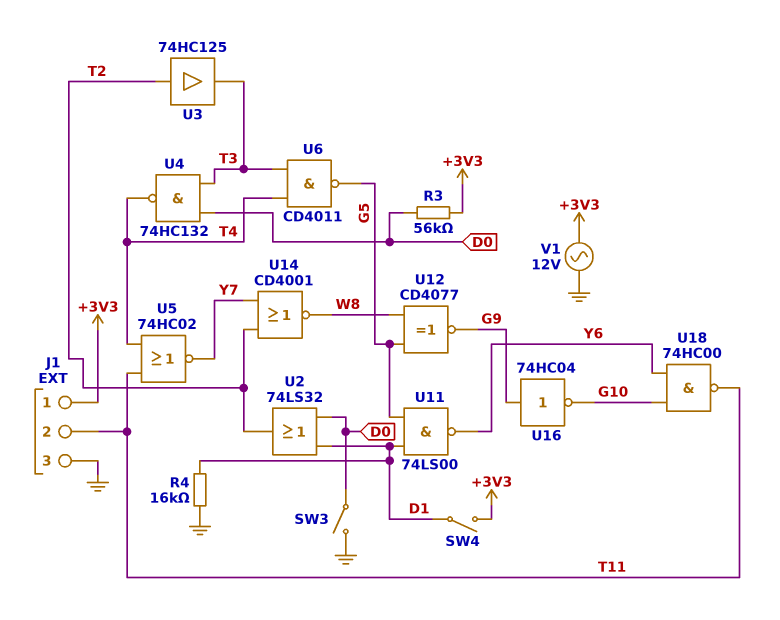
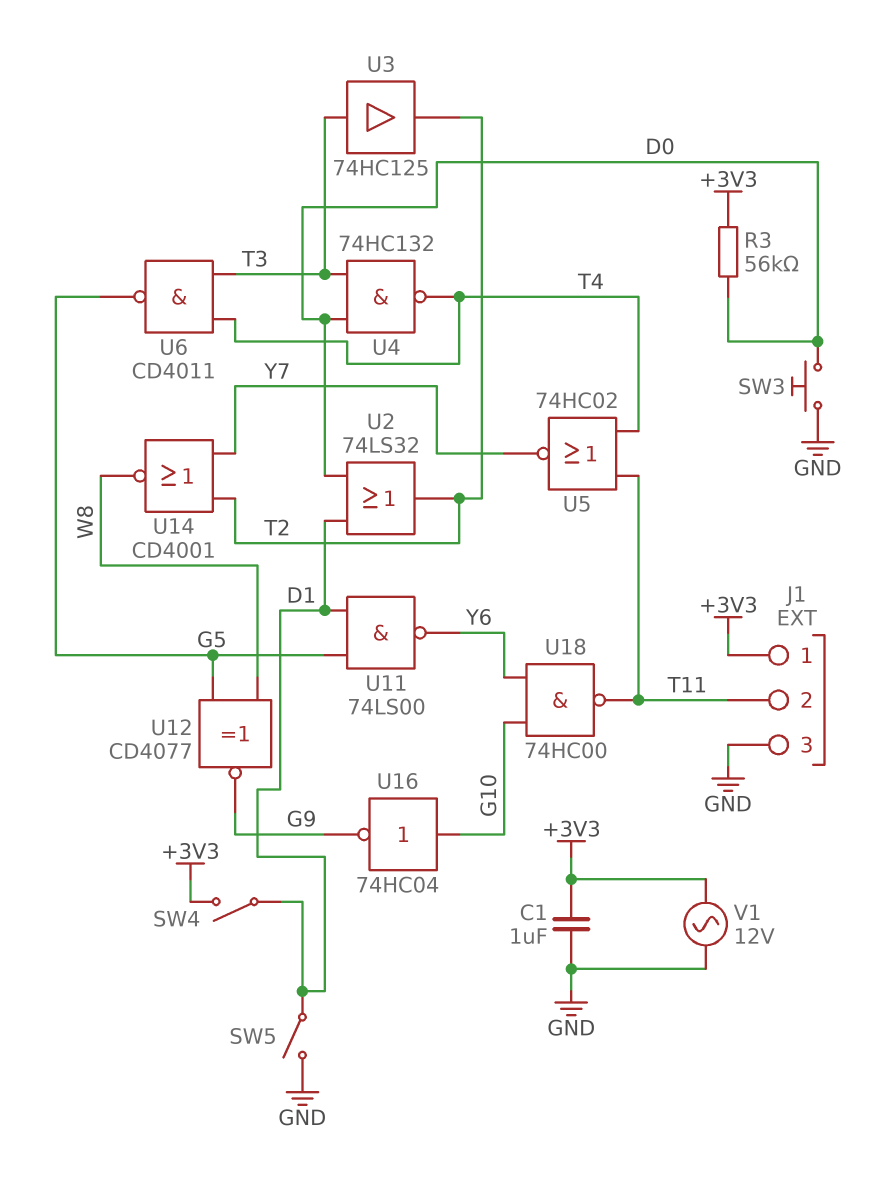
C1: none -> 1uF (+3V3, GND)
R4: 16k (D1, GND) -> none
SW3: switch (D0, GND) -> button (D0, GND)
SW5: none -> switch (D1, GND)
U3: buffer 74HC125 (in T2, out T3) -> buffer 74HC125 (in T3, out T2)
U16: NOT 74HC04 (in G9, out G10) -> NOT 74HC04 (in G10, out G9)

